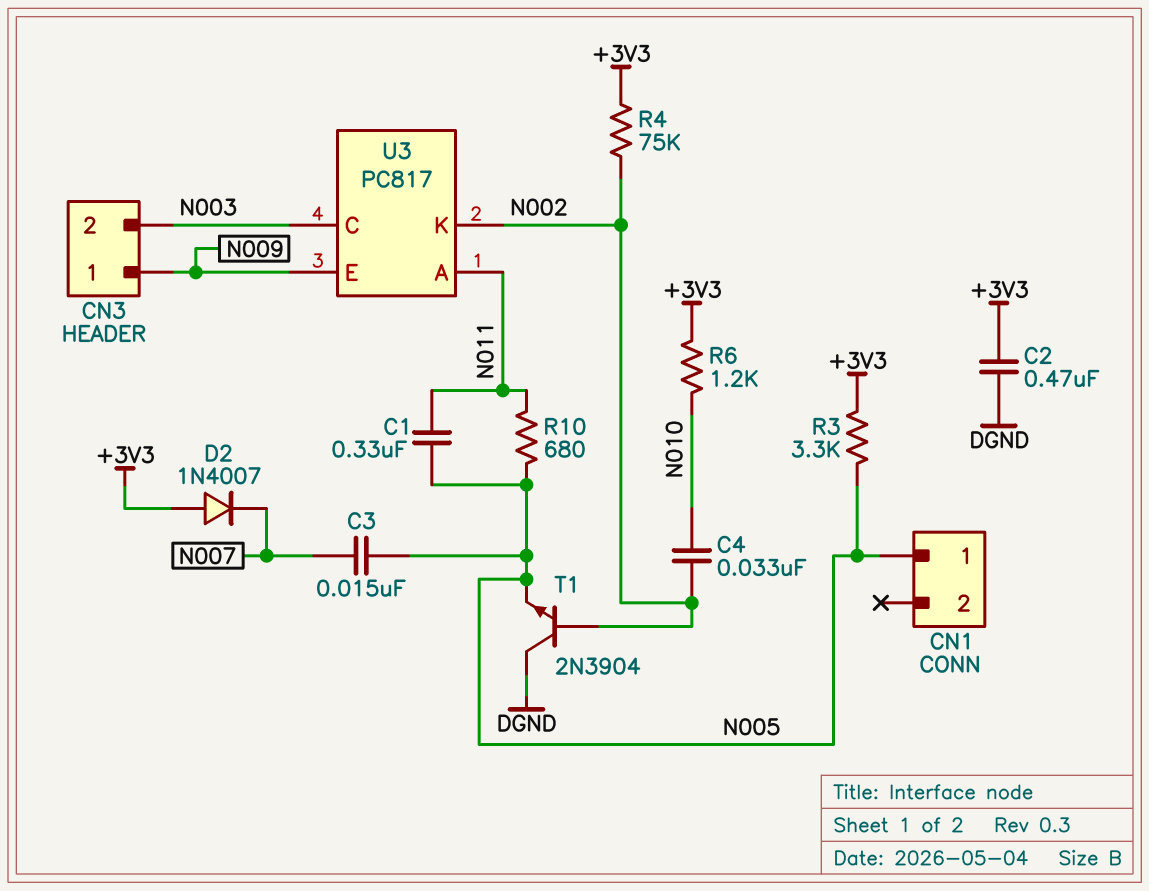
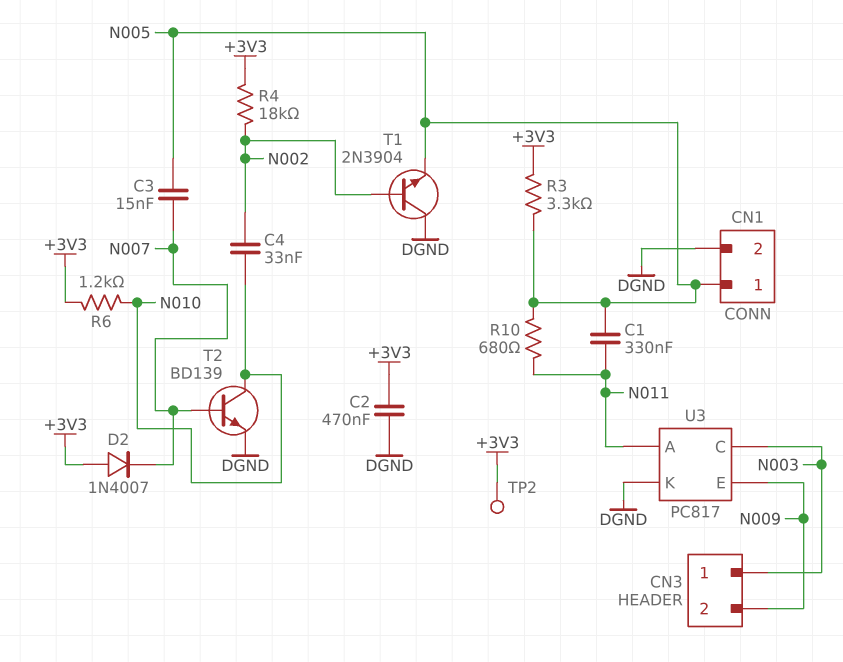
CN1 pin 2: none -> DGND
CN3 pin 1: N009 -> N003
CN3 pin 2: N003 -> N009
R4: 75k (+3V3, N002) -> 18k (+3V3, N002)
T2: none -> NPN BD139 (B N007, C N010, E DGND)
TP2: none -> test point (+3V3)
U3 pin K: N002 -> DGND

